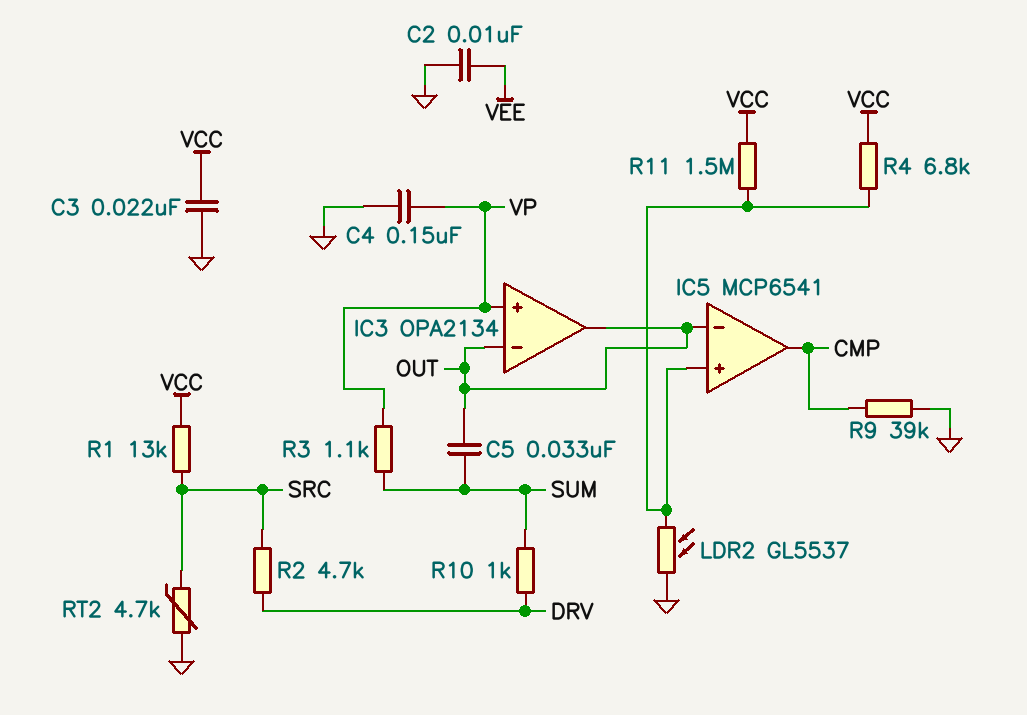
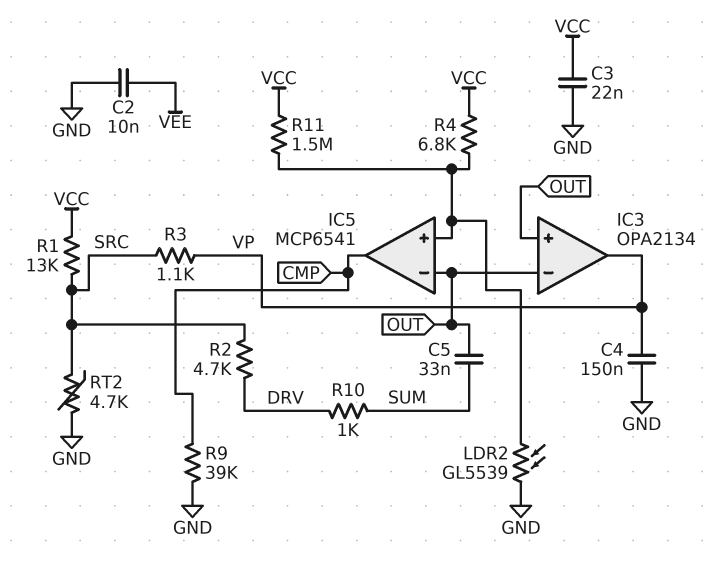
IC3 pin in+: VP -> OUT
IC3 pin out: OUT -> VP
LDR2: GL5537 (GND, IC5/in+) -> GL5539 (GND, IC5/in+)
R3: 1.1k (SUM, VP) -> 1.1k (SRC, VP)

